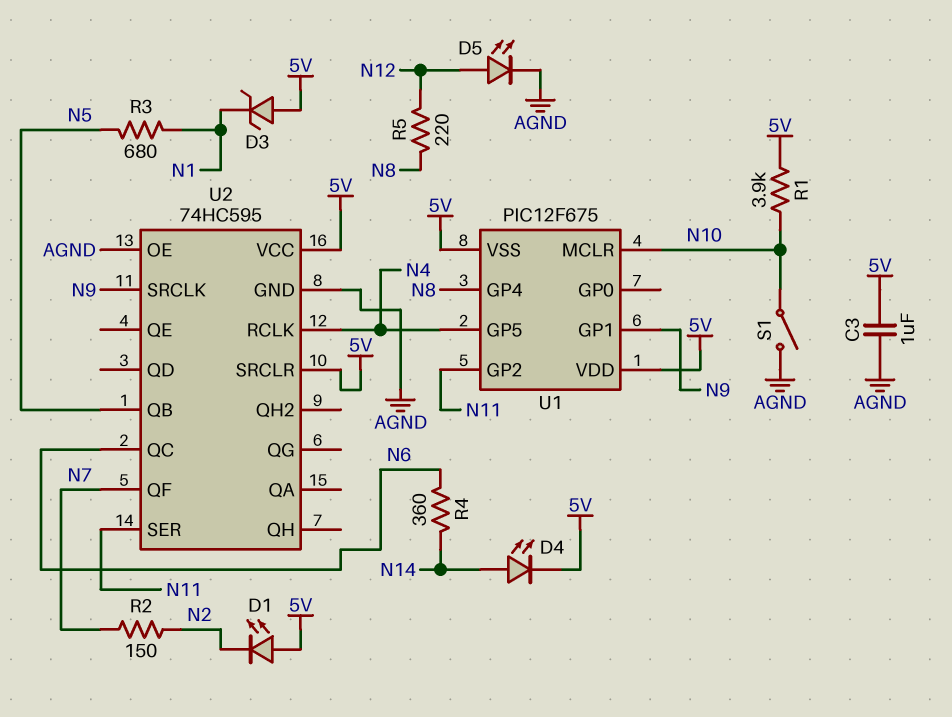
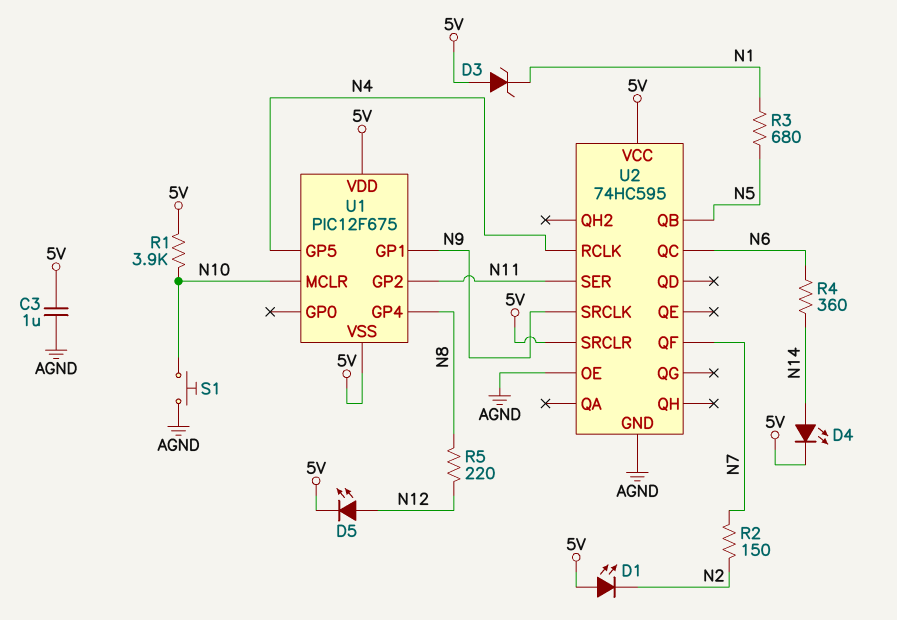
D5: LED (A N12, K AGND) -> LED (A N12, K 5V)
S1: switch (AGND, N10) -> button (AGND, N10)

